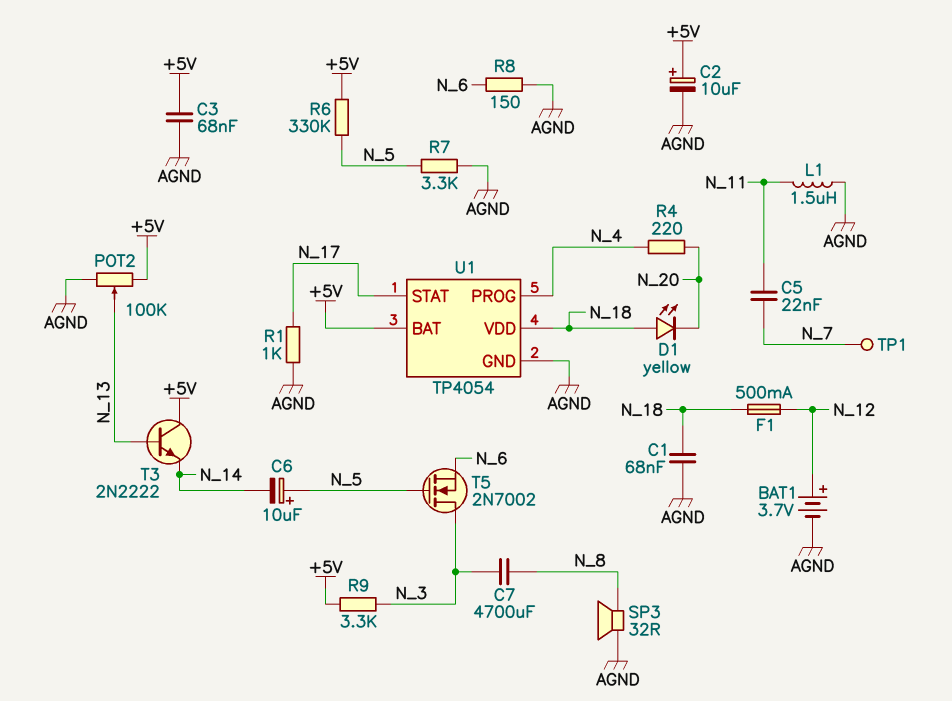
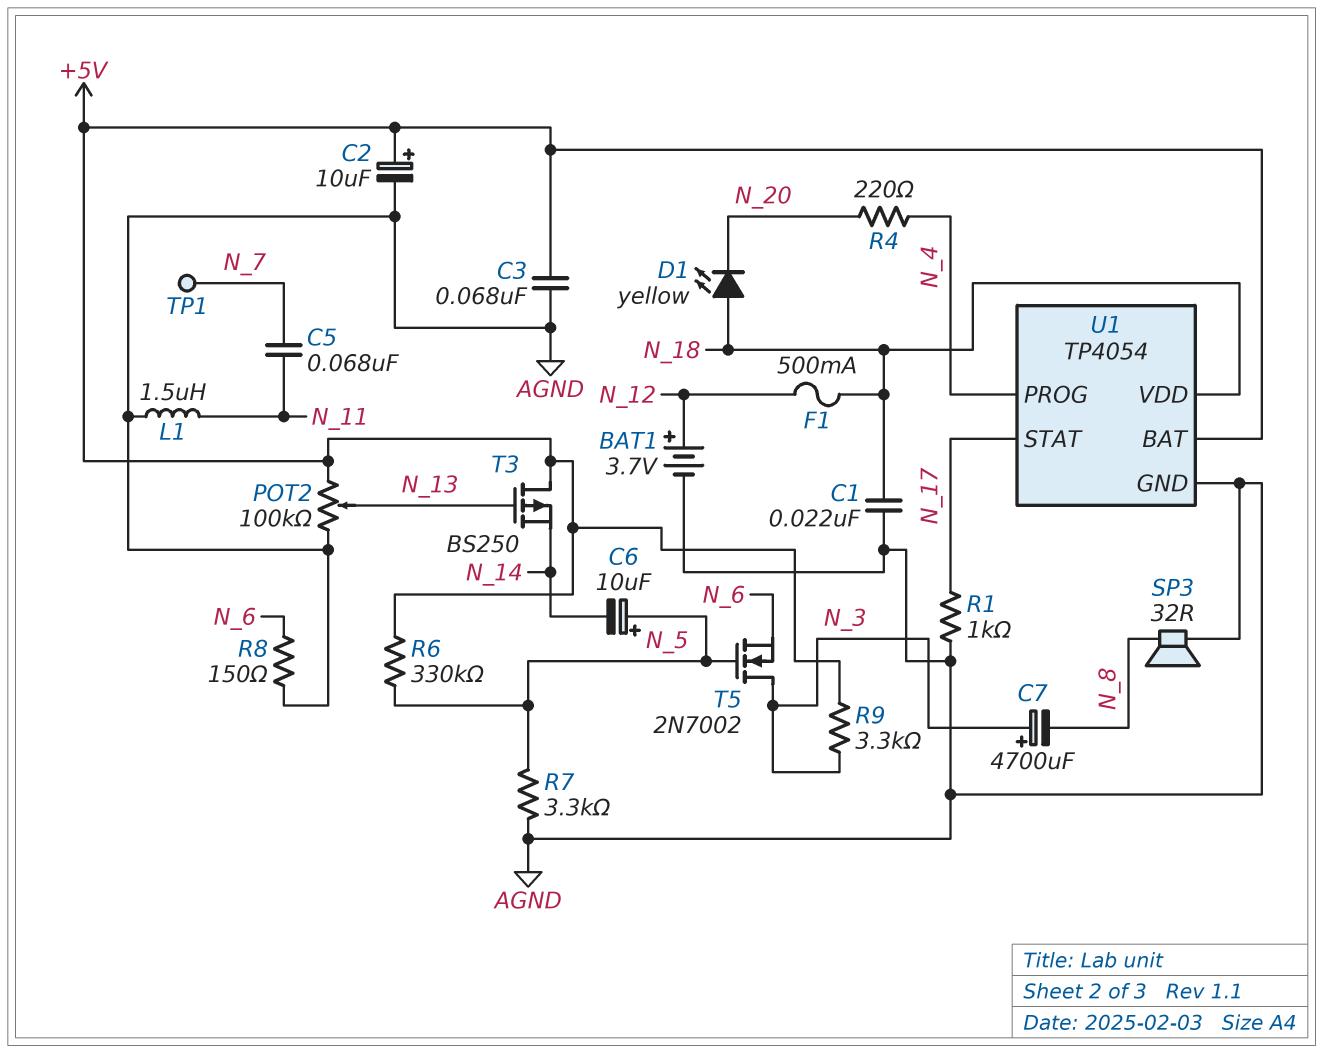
C1: 68nF (AGND, N_18) -> 22nF (AGND, N_18)
C5: 22nF (N_7, N_11) -> 68nF (N_7, N_11)
C7: 4700uF (N_3, N_8) -> 4700uF (plus N_3, minus N_8)
T3: NPN 2N2222 (B N_13, C +5V, E N_14) -> PMOS BS250 (G N_13, D +5V, S N_14)

